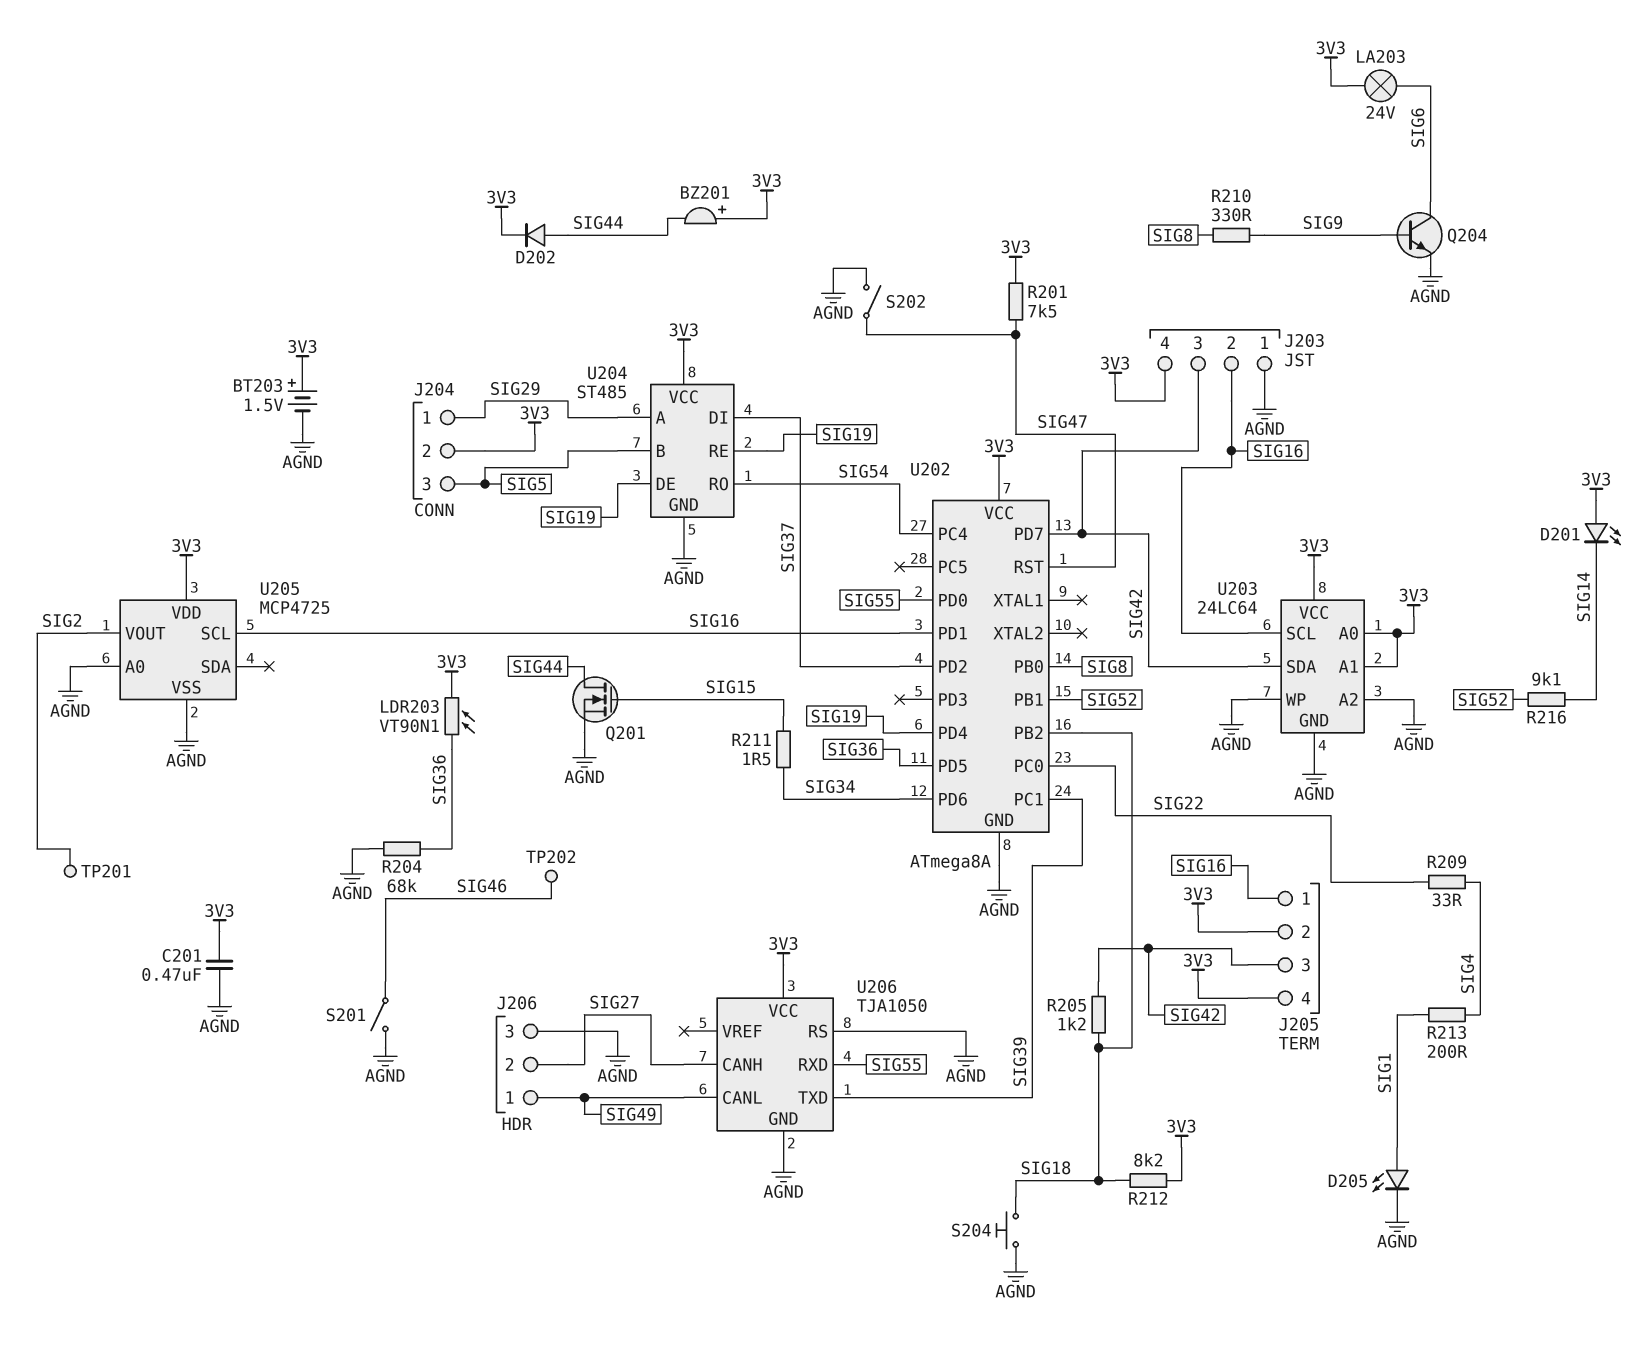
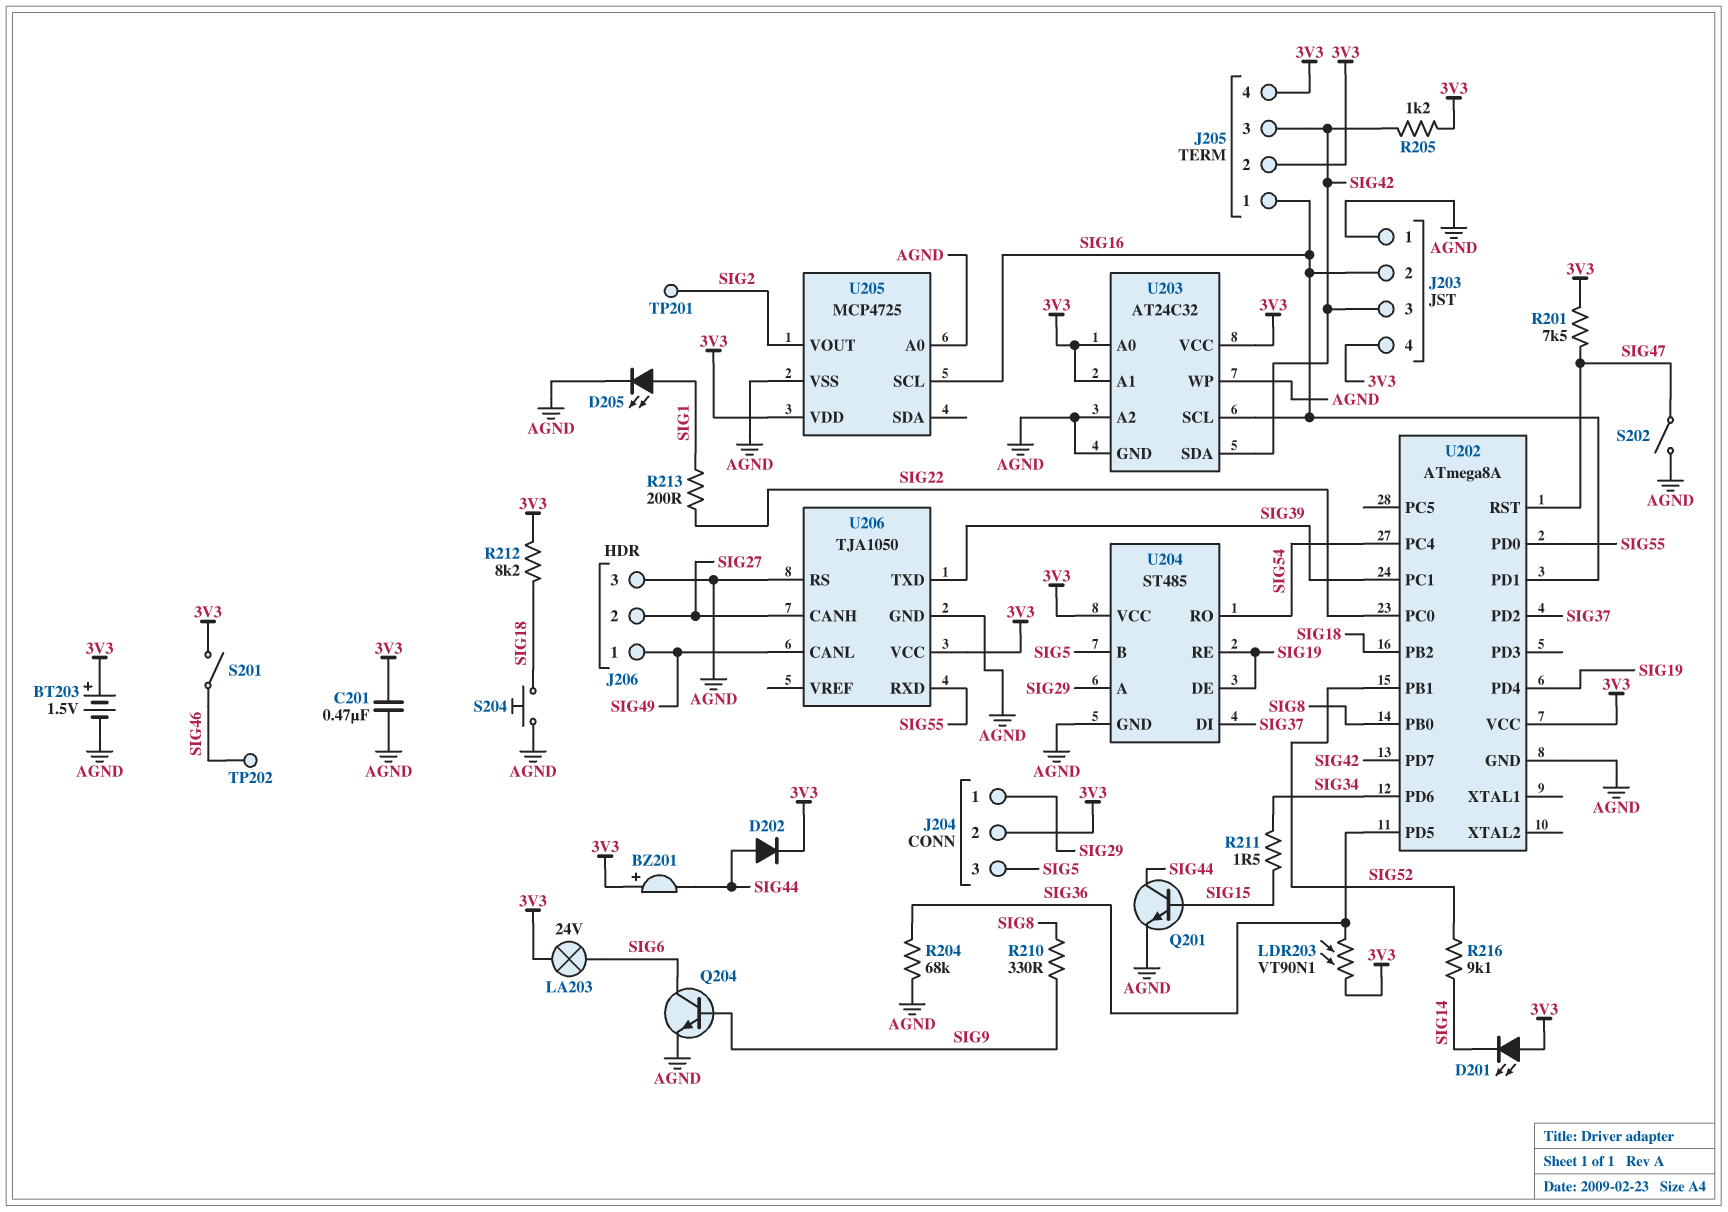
Q201: NMOS (G SIG15, D SIG44, S AGND) -> NPN (B SIG15, C SIG44, E AGND)
R205: 1.2k (SIG18, SIG42) -> 1.2k (3V3, SIG42)
R209: 33 (SIG4, SIG22) -> none
R213: 200 (SIG1, SIG4) -> 200 (SIG1, SIG22)
S201: switch (AGND, SIG46) -> switch (3V3, SIG46)
U203: 24LC64 -> AT24C32

